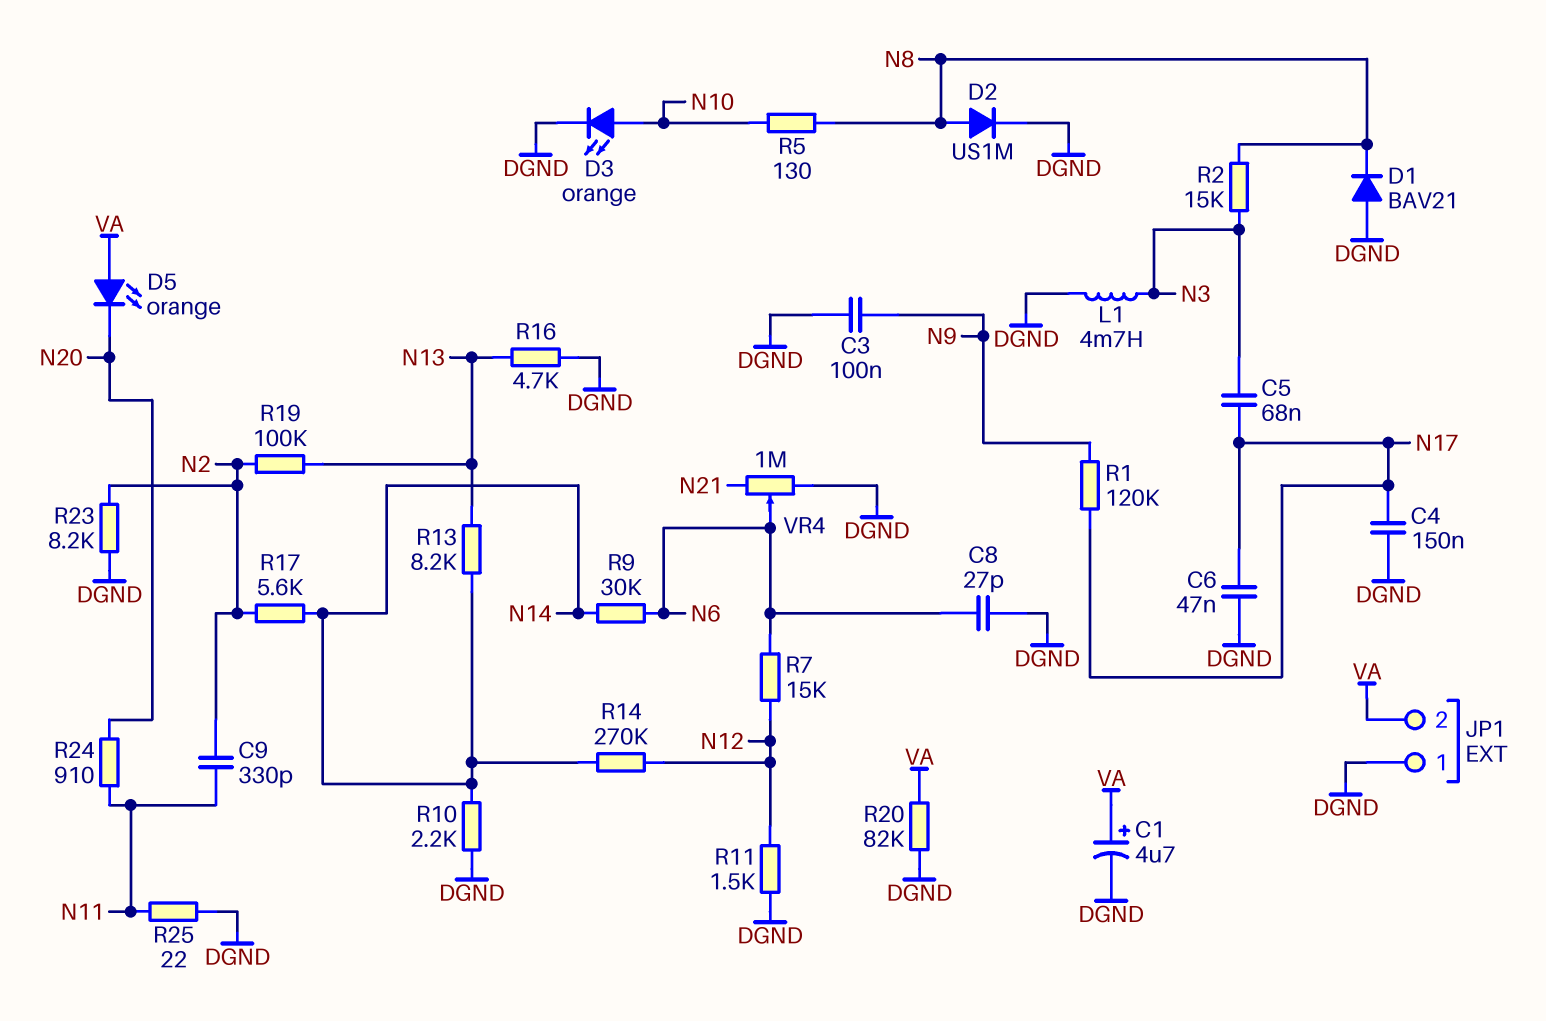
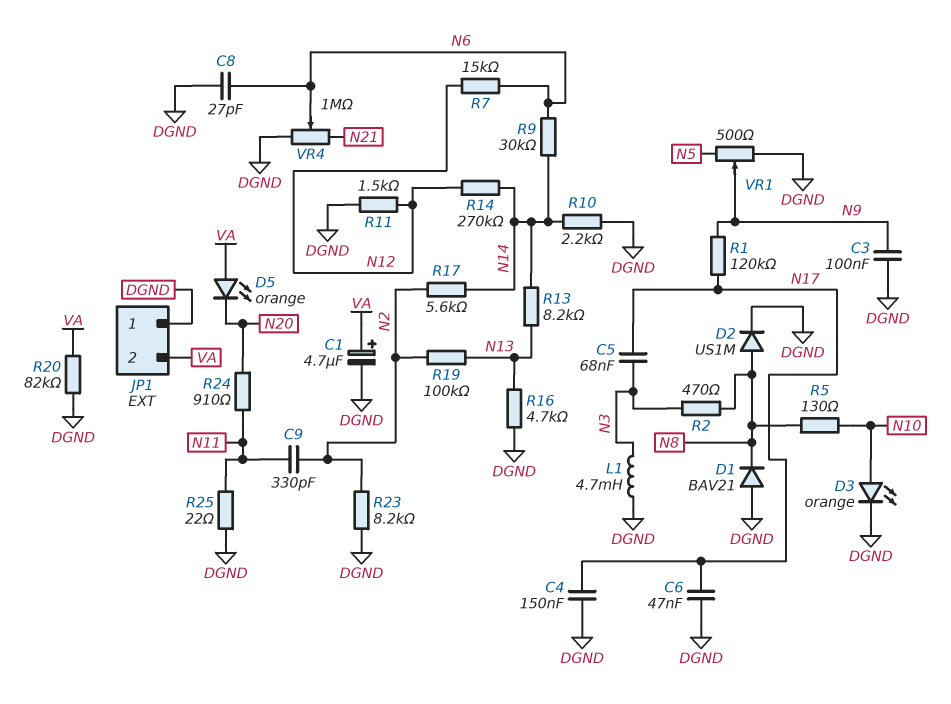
R2: 15k (N3, N8) -> 470 (N3, N8)
VR1: none -> 500 (DGND, N5, wiper N9)

